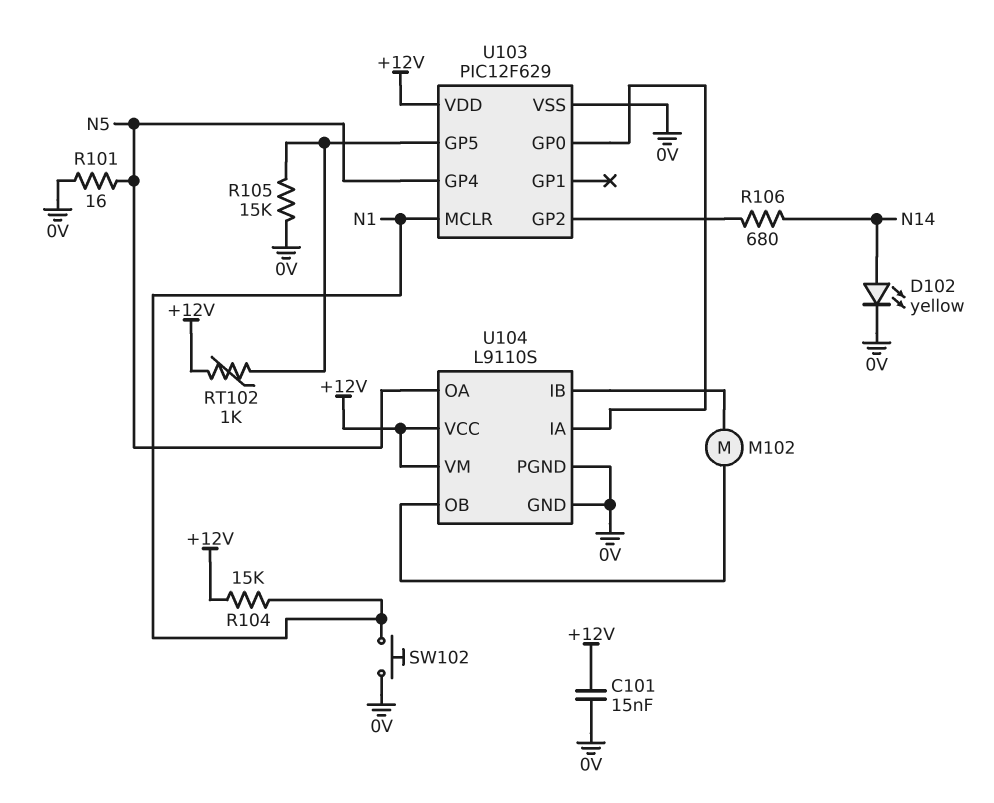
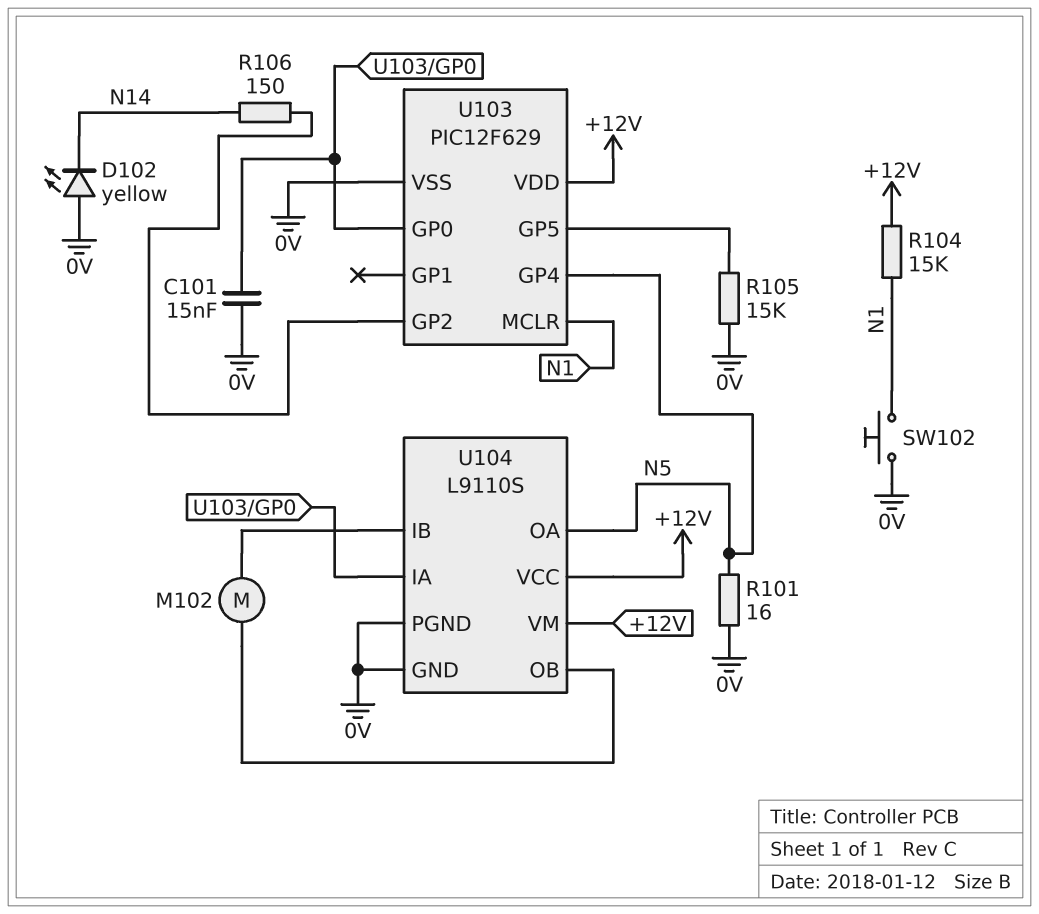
C101: 15nF (+12V, 0V) -> 15nF (0V, U103/GP0)
D102: LED yellow (A N14, K 0V) -> LED yellow (A 0V, K N14)
R106: 680 (N14, U103/GP2) -> 150 (N14, U103/GP2)
RT102: 1k (+12V, U103/GP5) -> none

